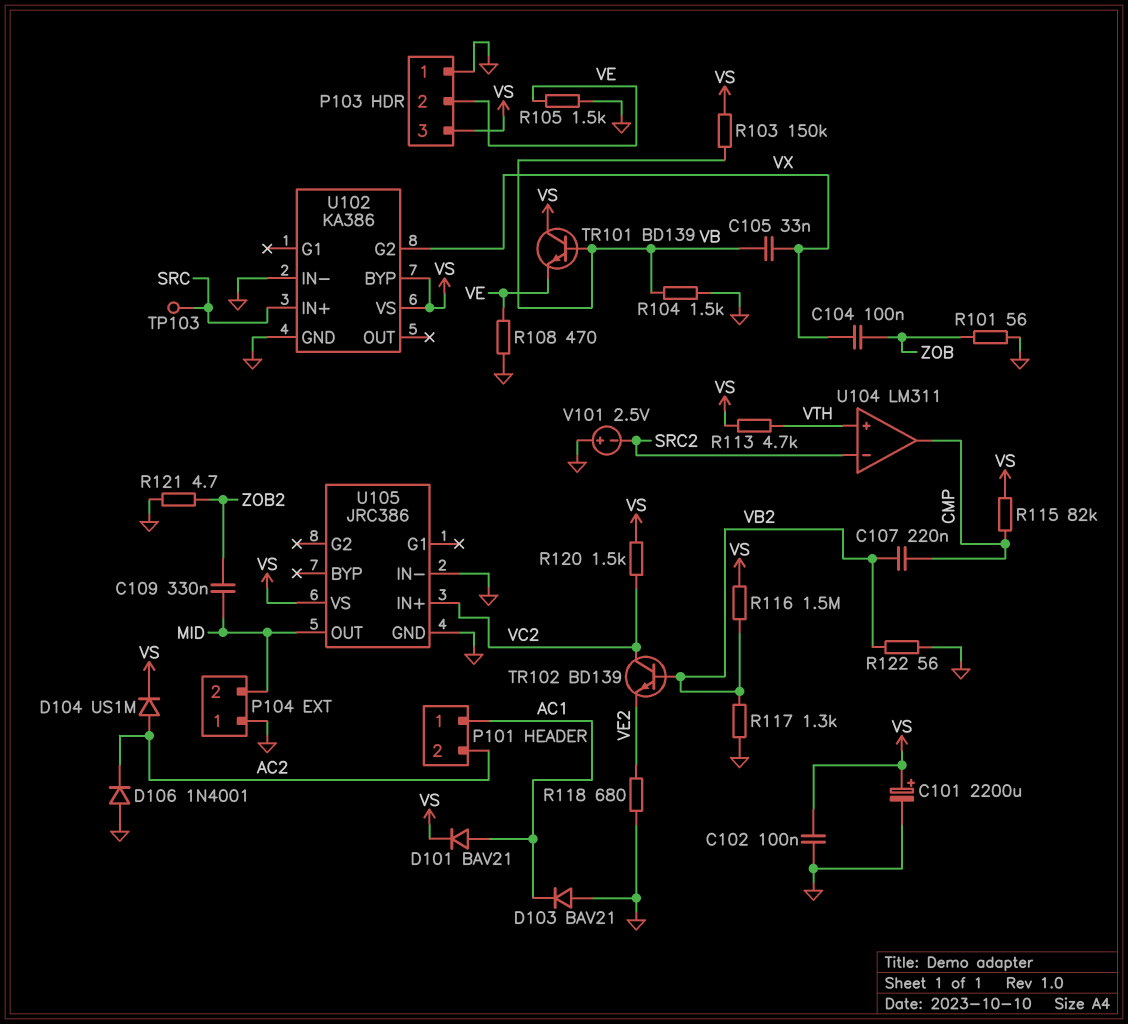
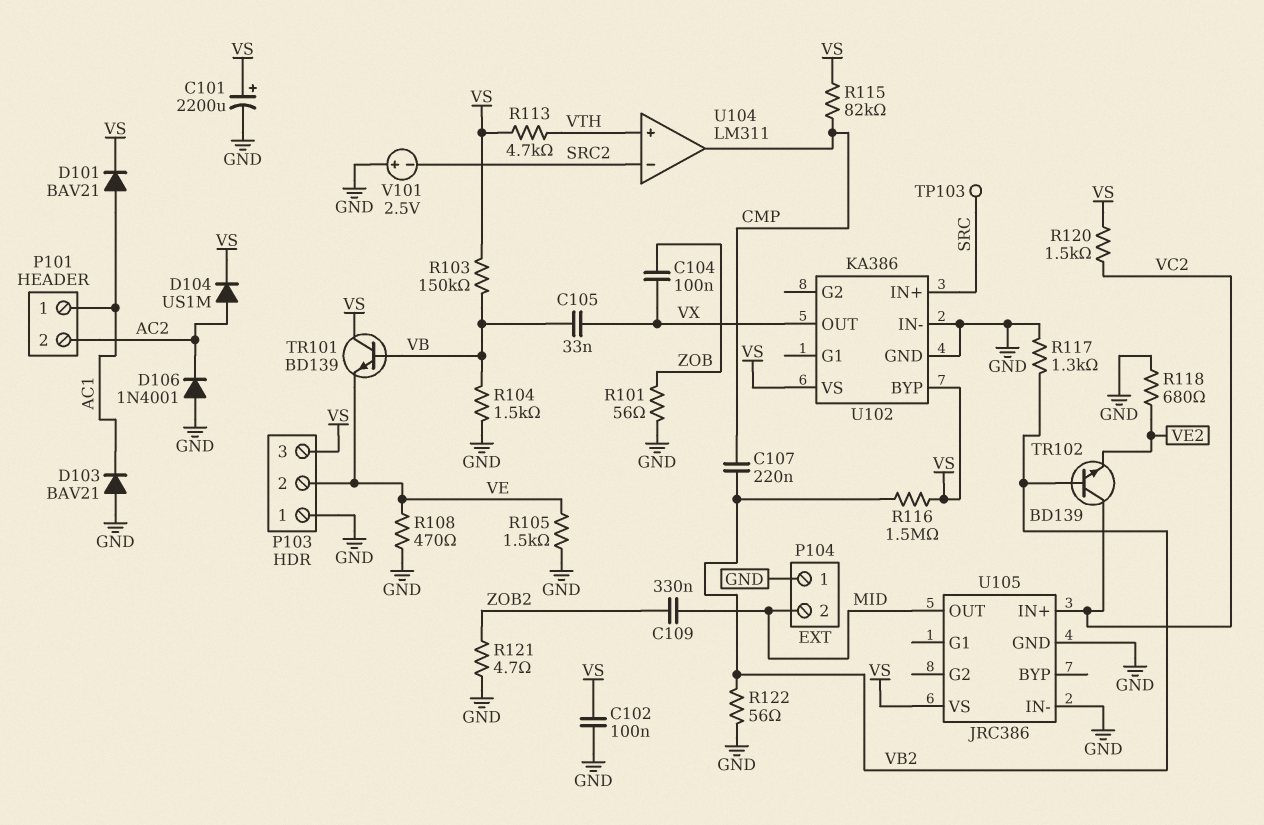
U102 pin G2: VX -> none
U102 pin OUT: none -> VX

